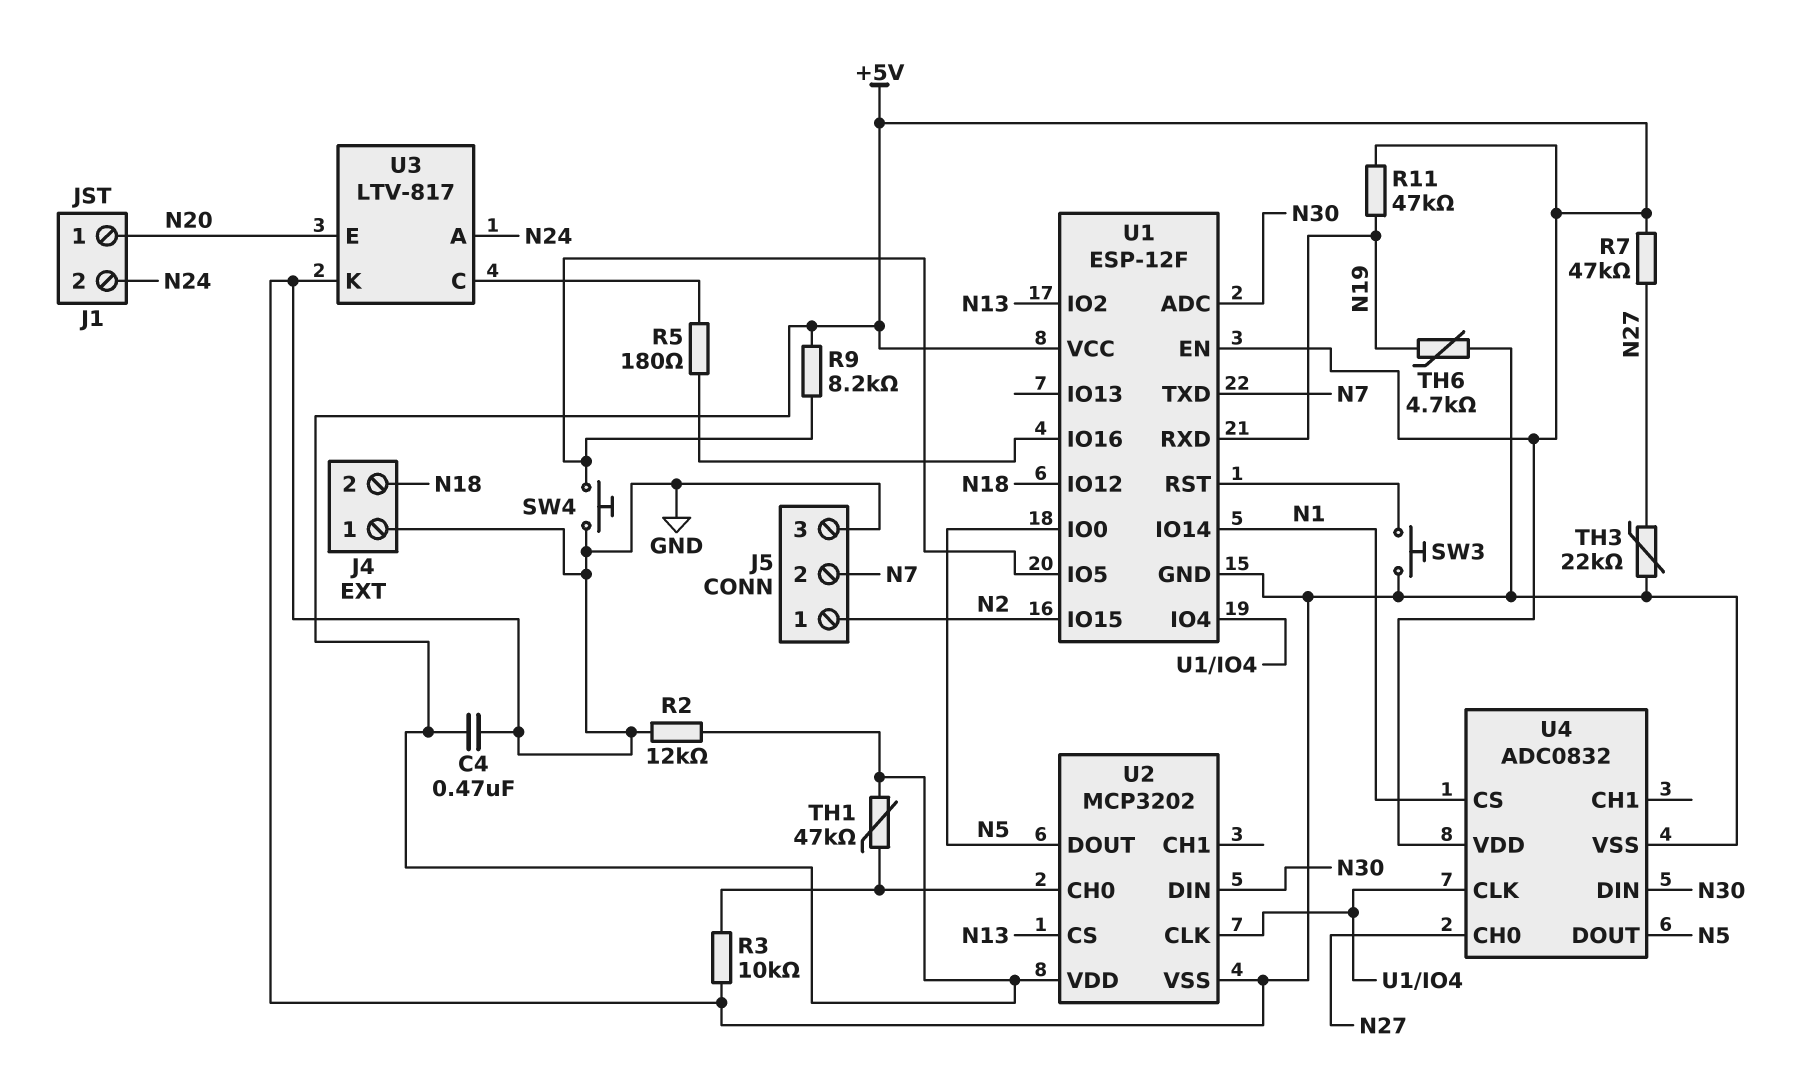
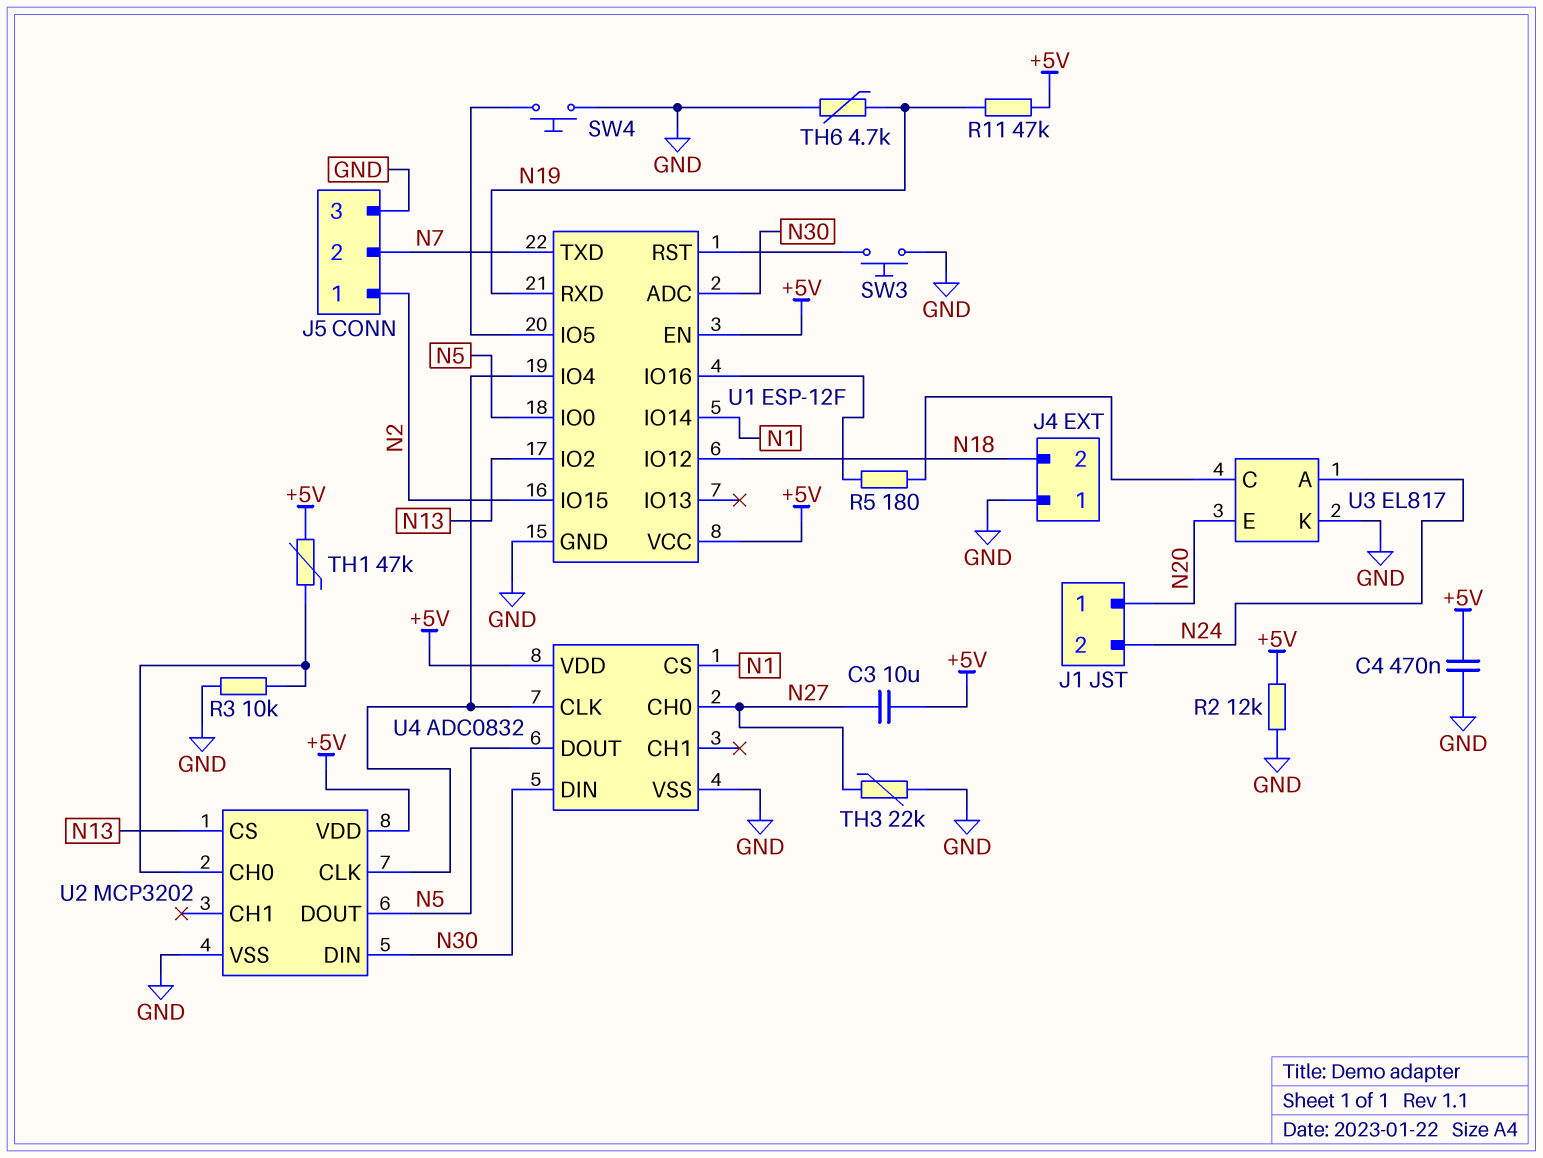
C3: none -> 10uF (+5V, N27)
R7: 47k (+5V, N27) -> none
R9: 8.2k (+5V, U1/IO5) -> none
U3: LTV-817 -> EL817

